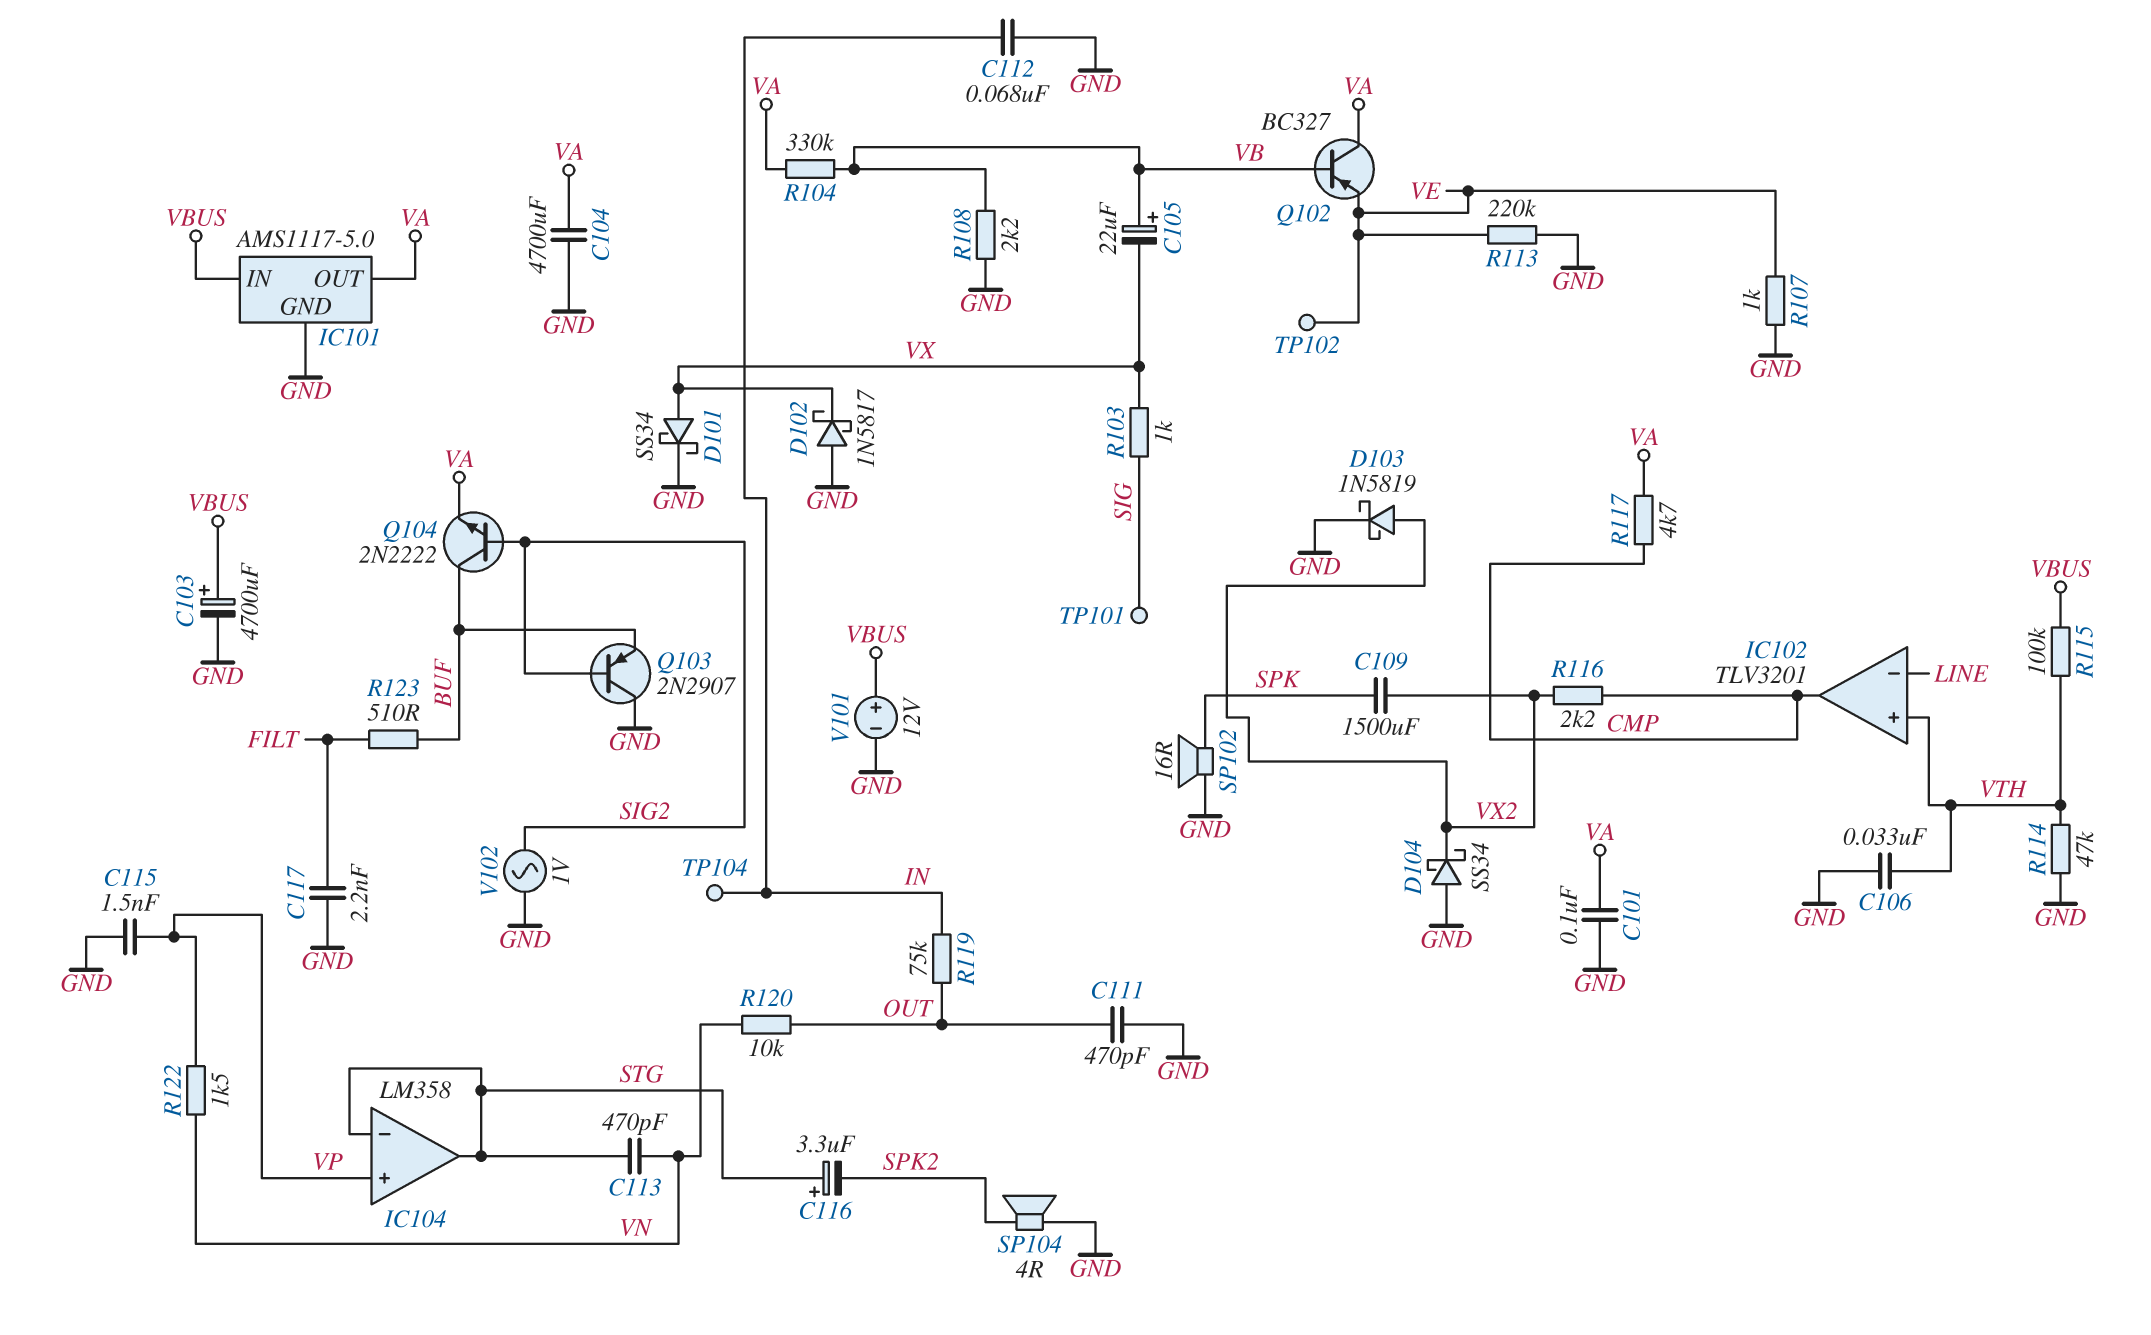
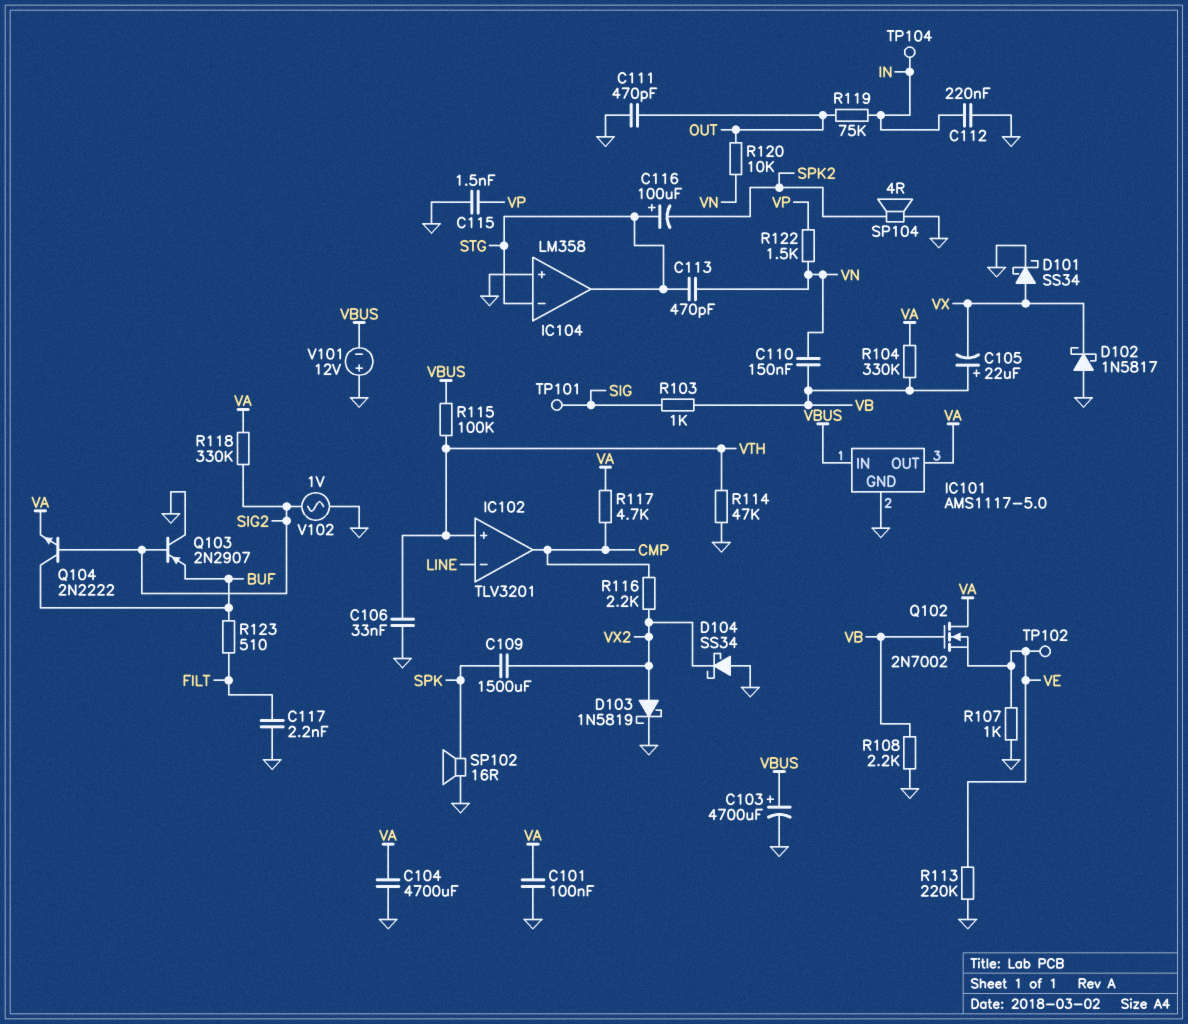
C110: none -> 150nF (VB, VN)
C112: 68nF (GND, IN) -> 220nF (GND, IN)
C116: 3.3uF (plus STG, minus SPK2) -> 100uF (plus STG, minus SPK2)
IC104 pin in+: VP -> GND
Q102: PNP BC327 (B VB, C VA, E VE) -> NMOS 2N7002 (G VB, D VA, S VE)
R103: 1k (SIG, VX) -> 1k (SIG, VB)
R118: none -> 330k (SIG2, VA)
V101: 12V (plus VBUS, minus GND) -> 12V (plus GND, minus VBUS)

